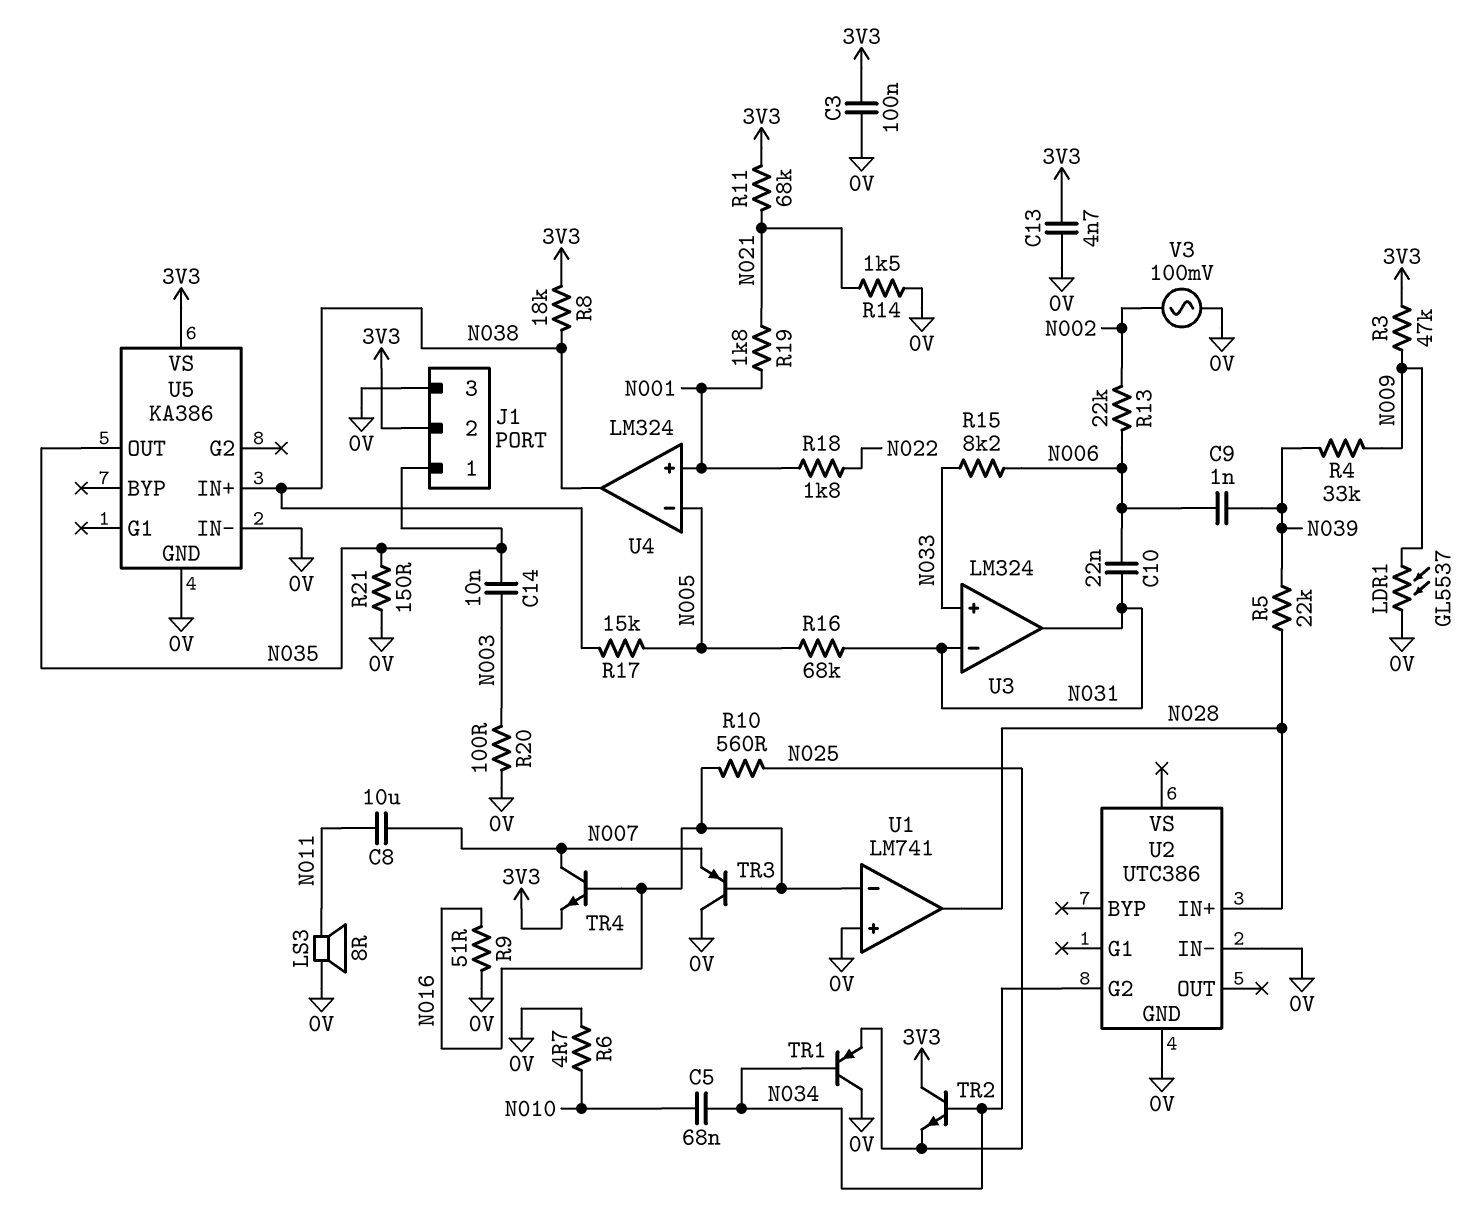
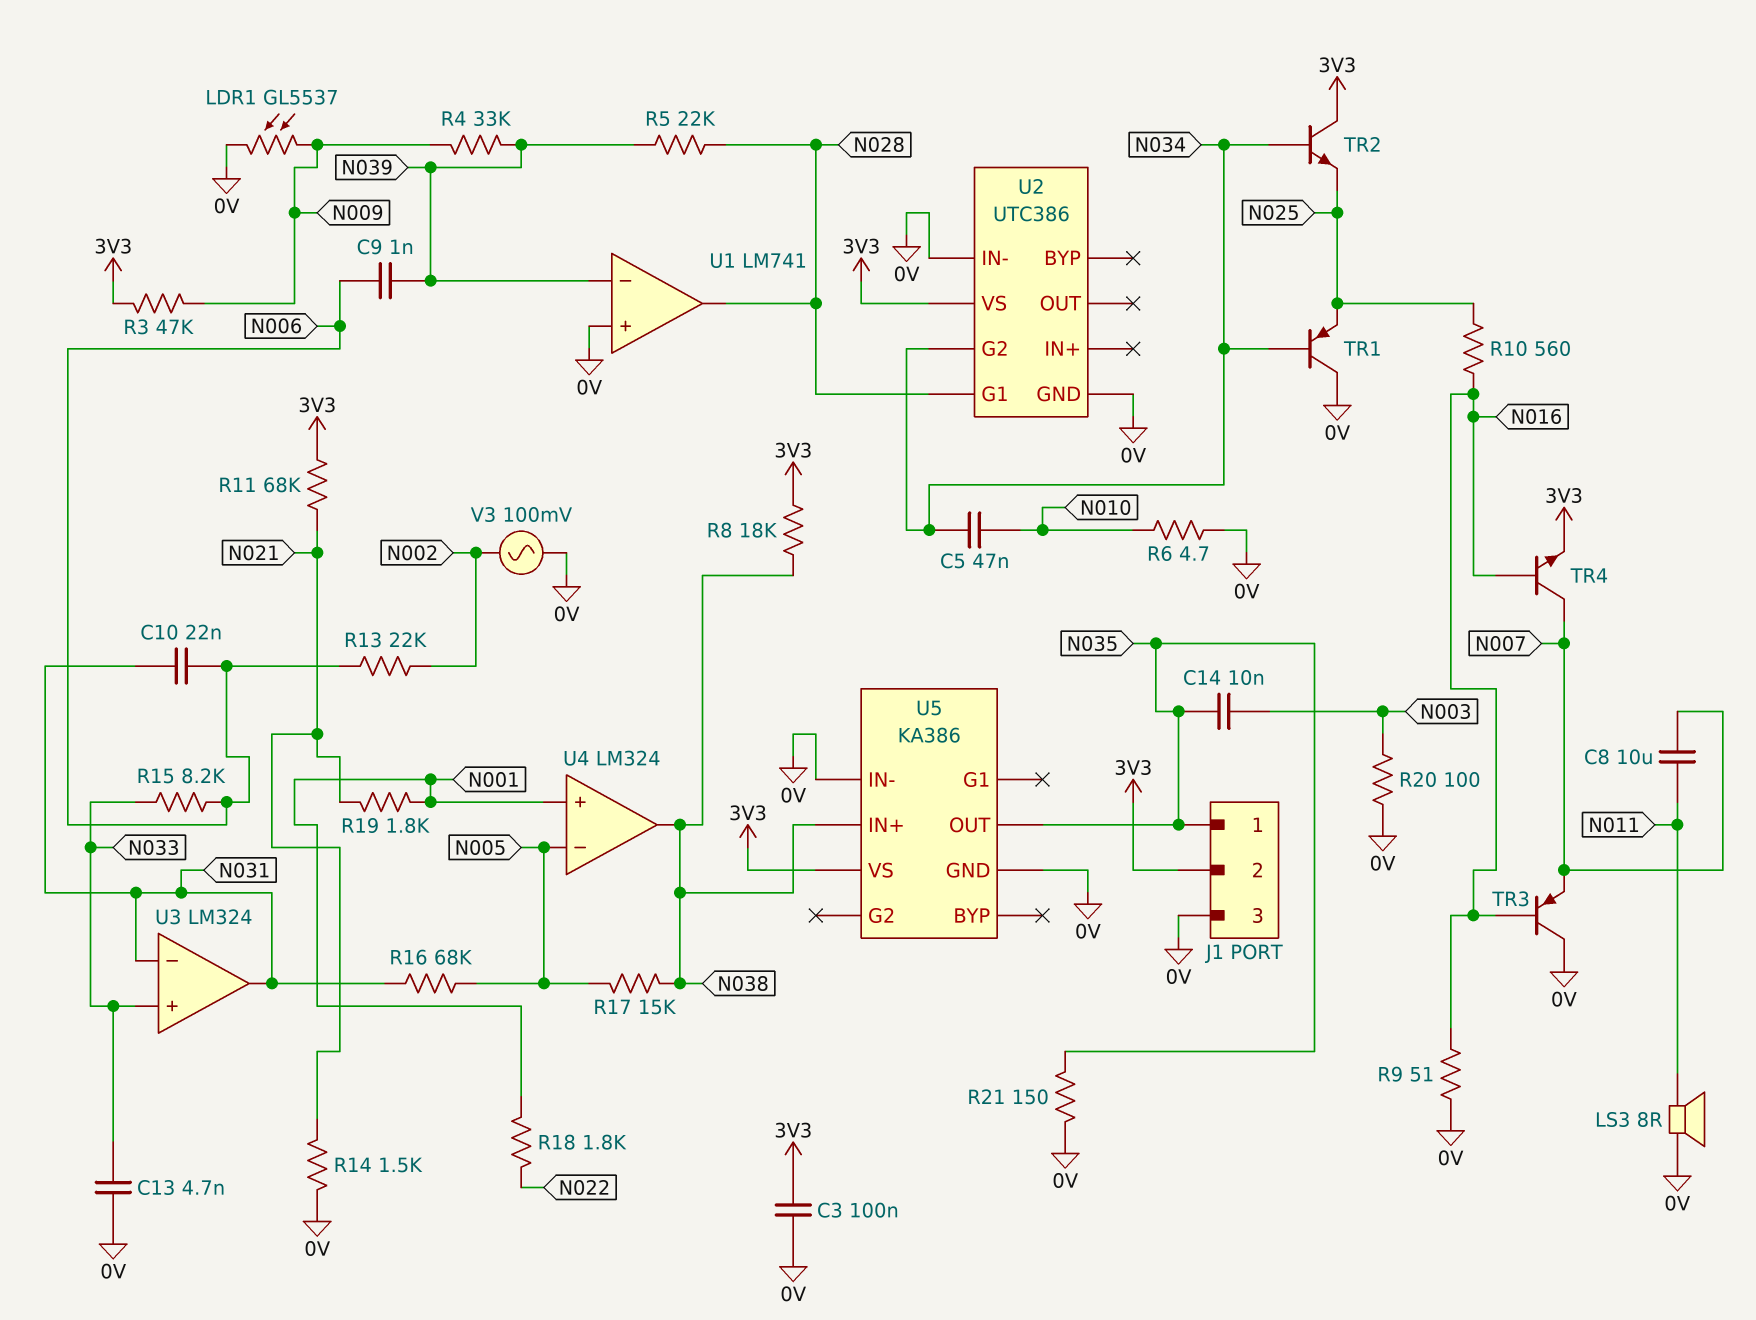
C5: 68nF (N010, N034) -> 47nF (N010, N034)
C13: 4.7nF (0V, 3V3) -> 4.7nF (0V, N033)
U1 pin in-: N016 -> N039
U2 pin G1: none -> N028
U2 pin IN+: N028 -> none
U2 pin VS: none -> 3V3

